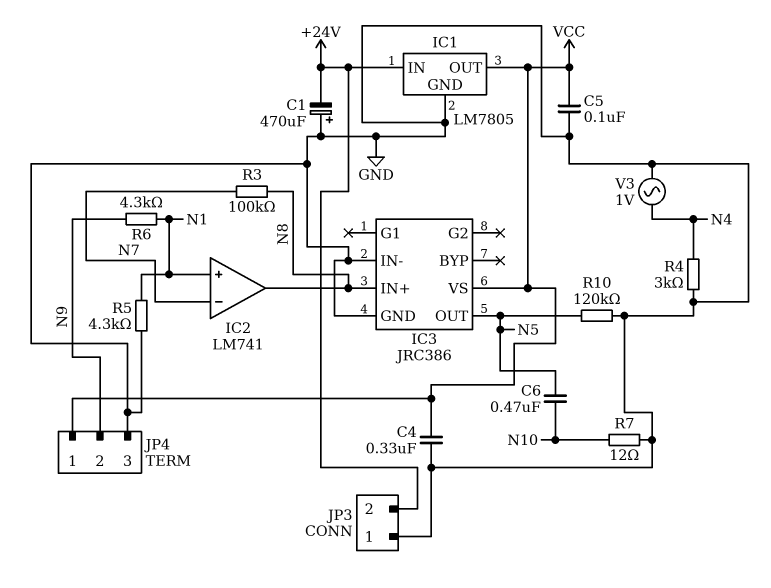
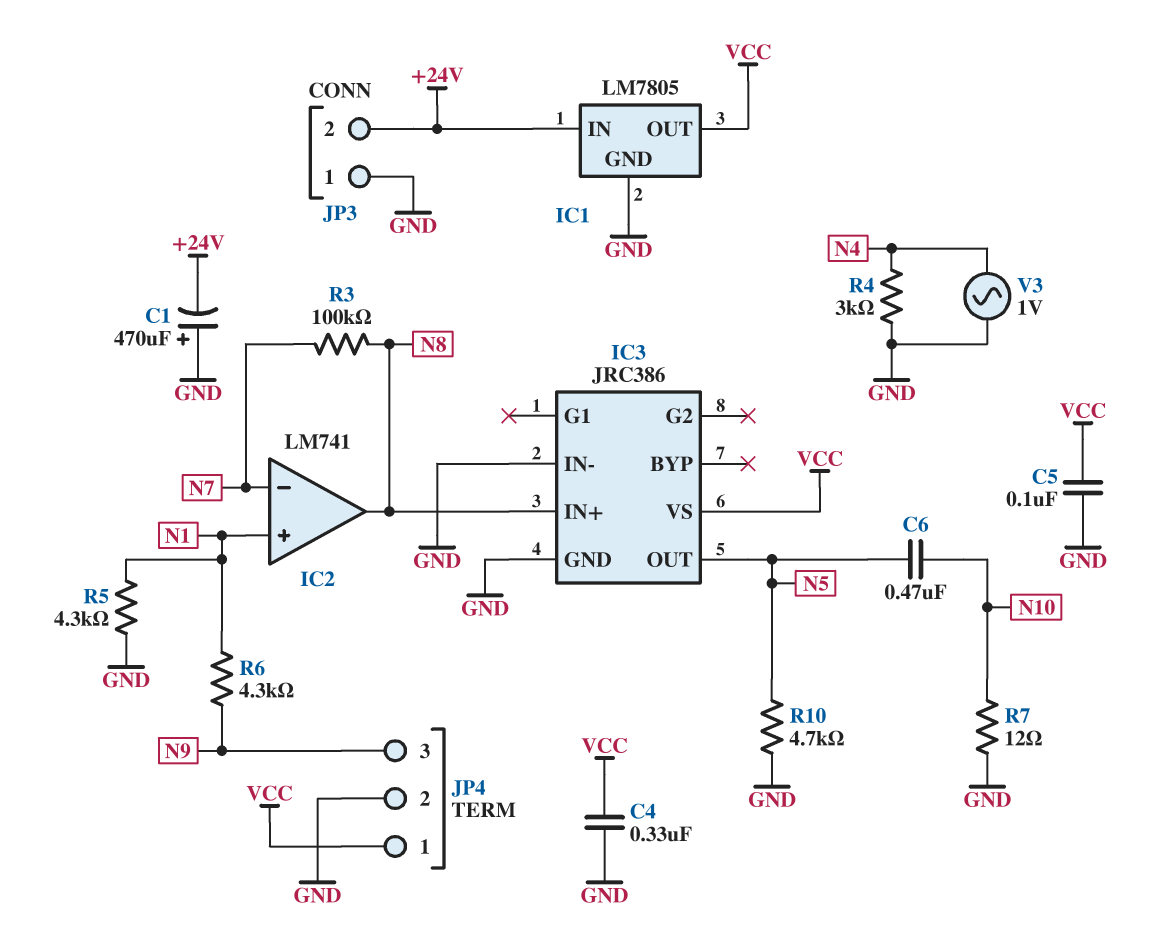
JP4 pin 2: N9 -> GND
JP4 pin 3: GND -> N9
R10: 120k (GND, N5) -> 4.7k (GND, N5)

